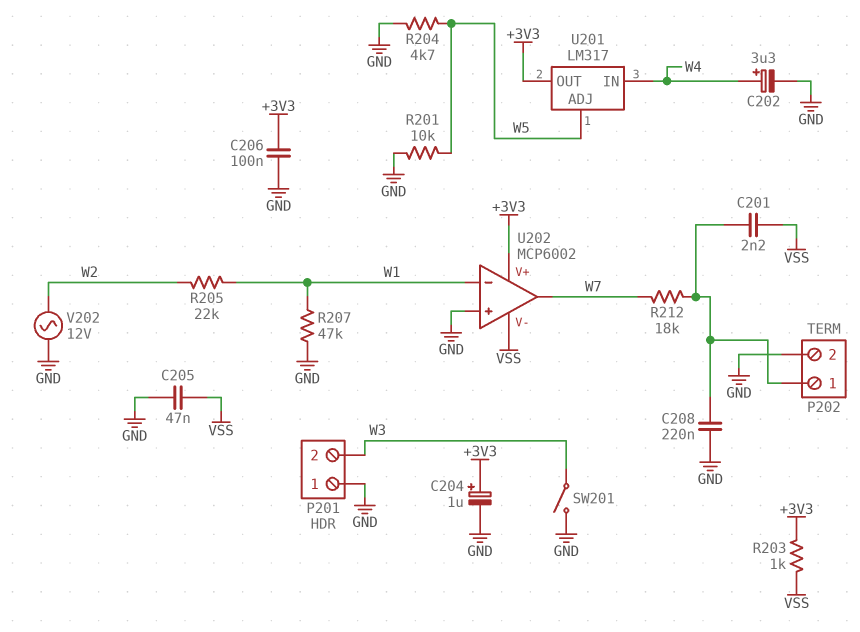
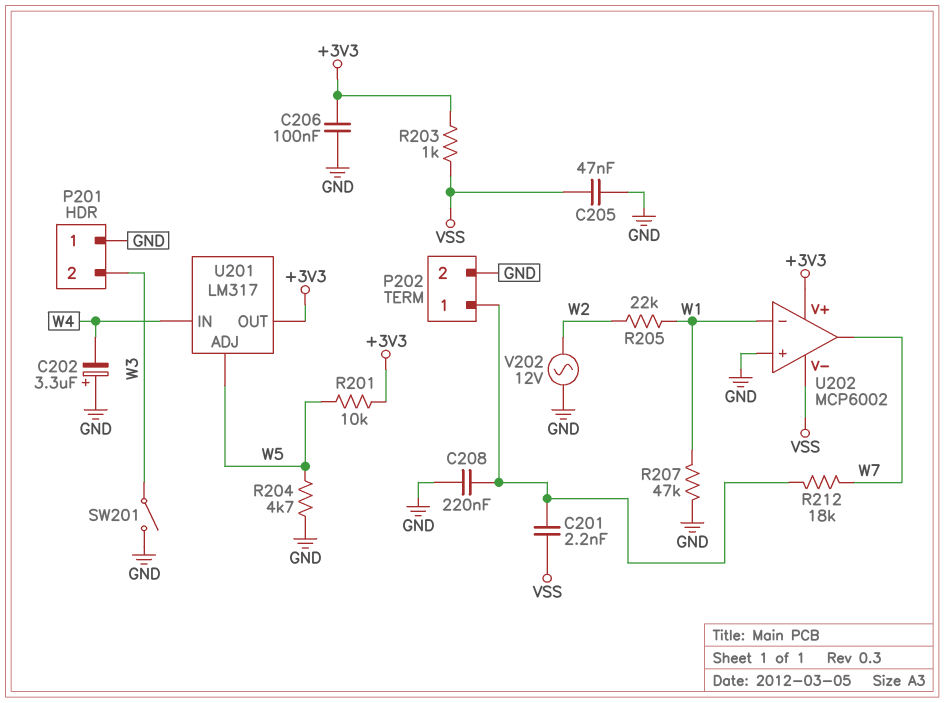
C202: 3.3uF (plus W4, minus GND) -> 3.3uF (plus GND, minus W4)
C204: 1uF (plus +3V3, minus GND) -> none
R201: 10k (GND, W5) -> 10k (+3V3, W5)

